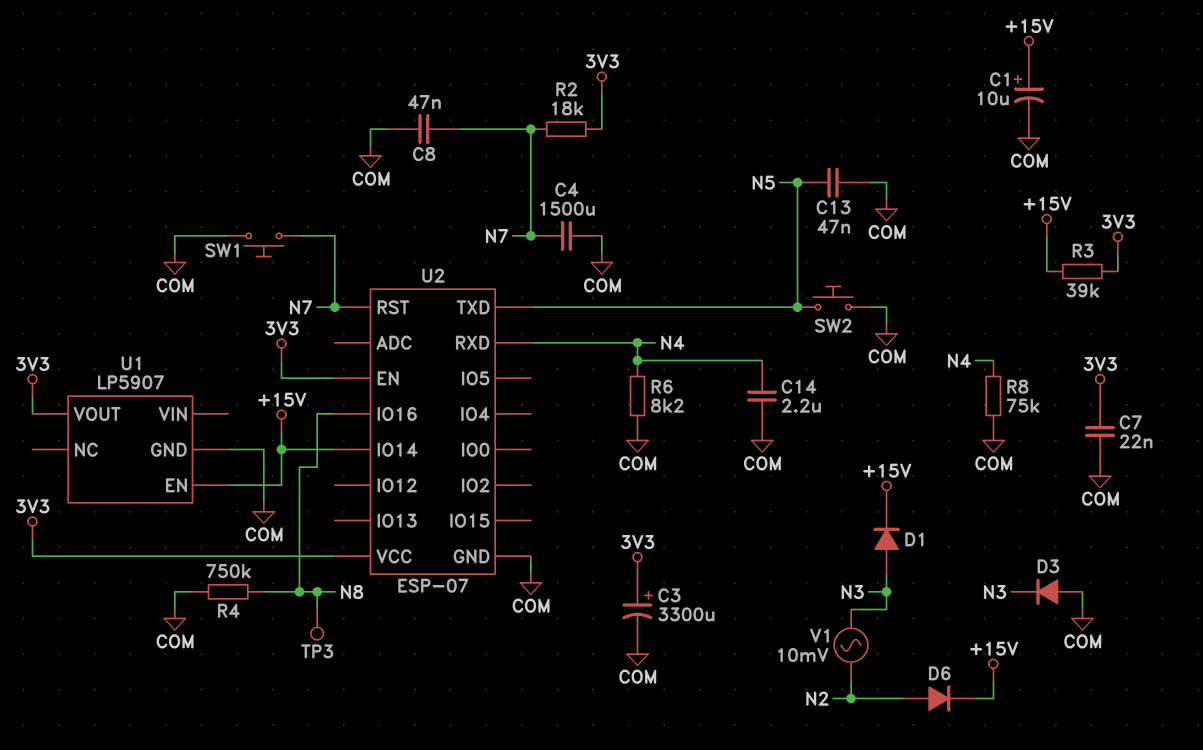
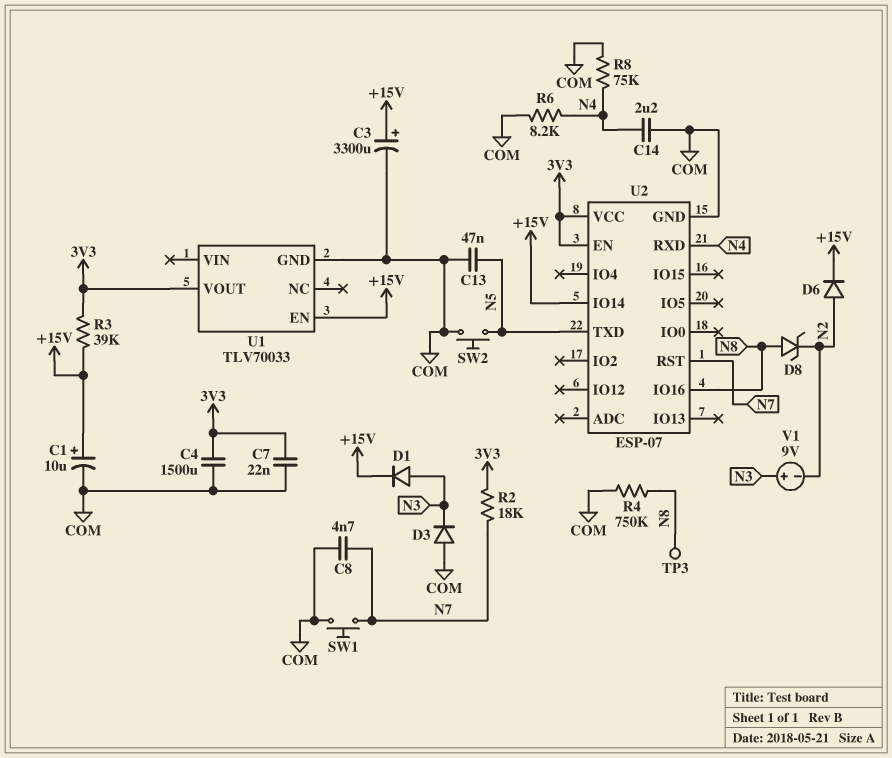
C3: 3300uF (plus 3V3, minus COM) -> 3300uF (plus +15V, minus COM)
C4: 1500uF (COM, N7) -> 1500uF (3V3, COM)
C8: 47nF (COM, N7) -> 4.7nF (COM, N7)
D8: none -> zener (A N8, K N2)
U1: LP5907 -> TLV70033
V1: AC 10mV (N2, N3) -> 9V (plus N3, minus N2)

